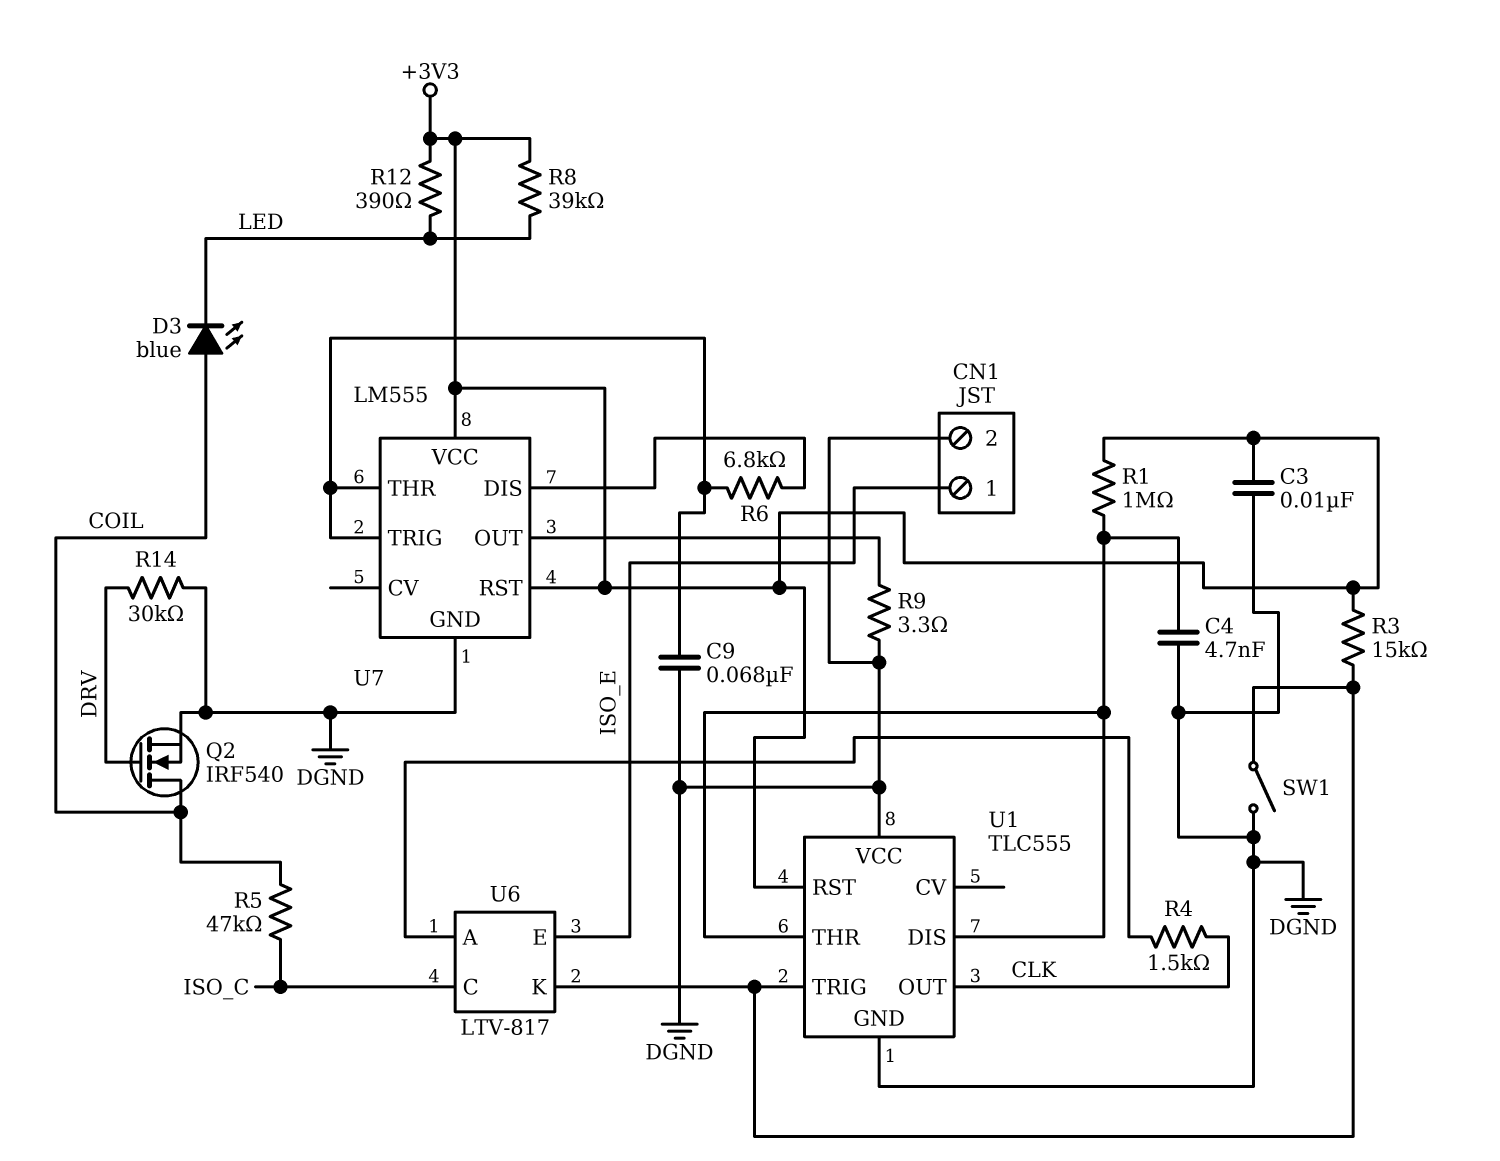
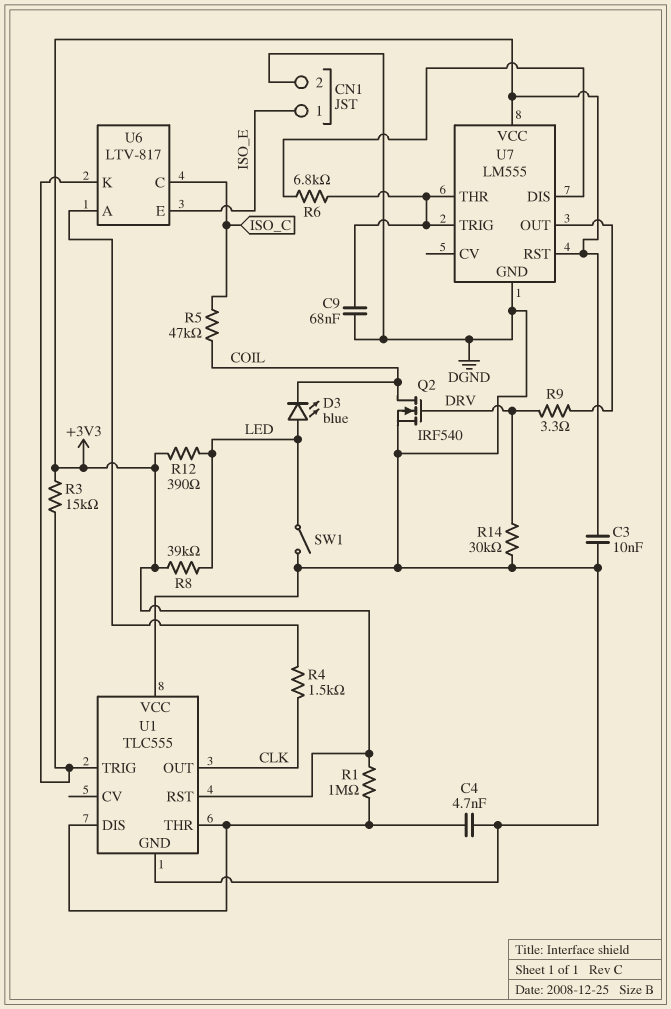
D3: LED blue (A COIL, K LED) -> LED blue (A LED, K COIL)
R9: 3.3 (DGND, U7/OUT) -> 3.3 (DRV, U7/OUT)
SW1: switch (DGND, U1/TRIG) -> switch (DGND, LED)

